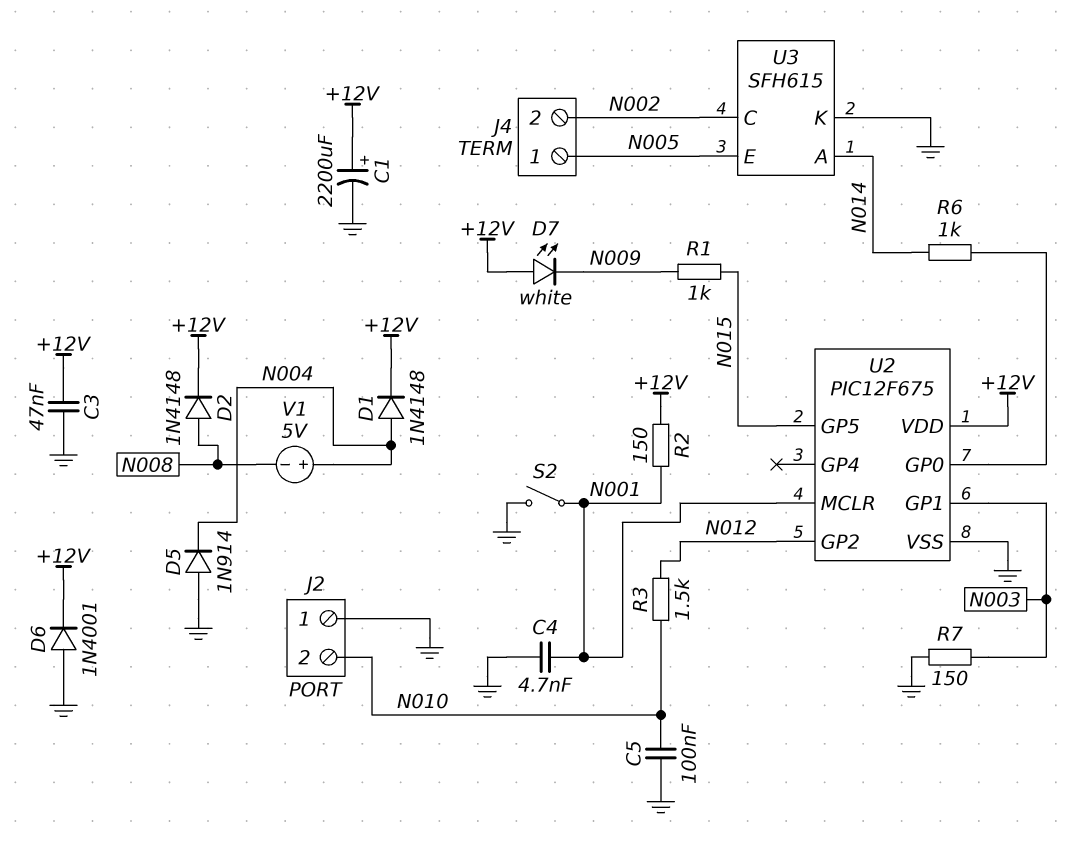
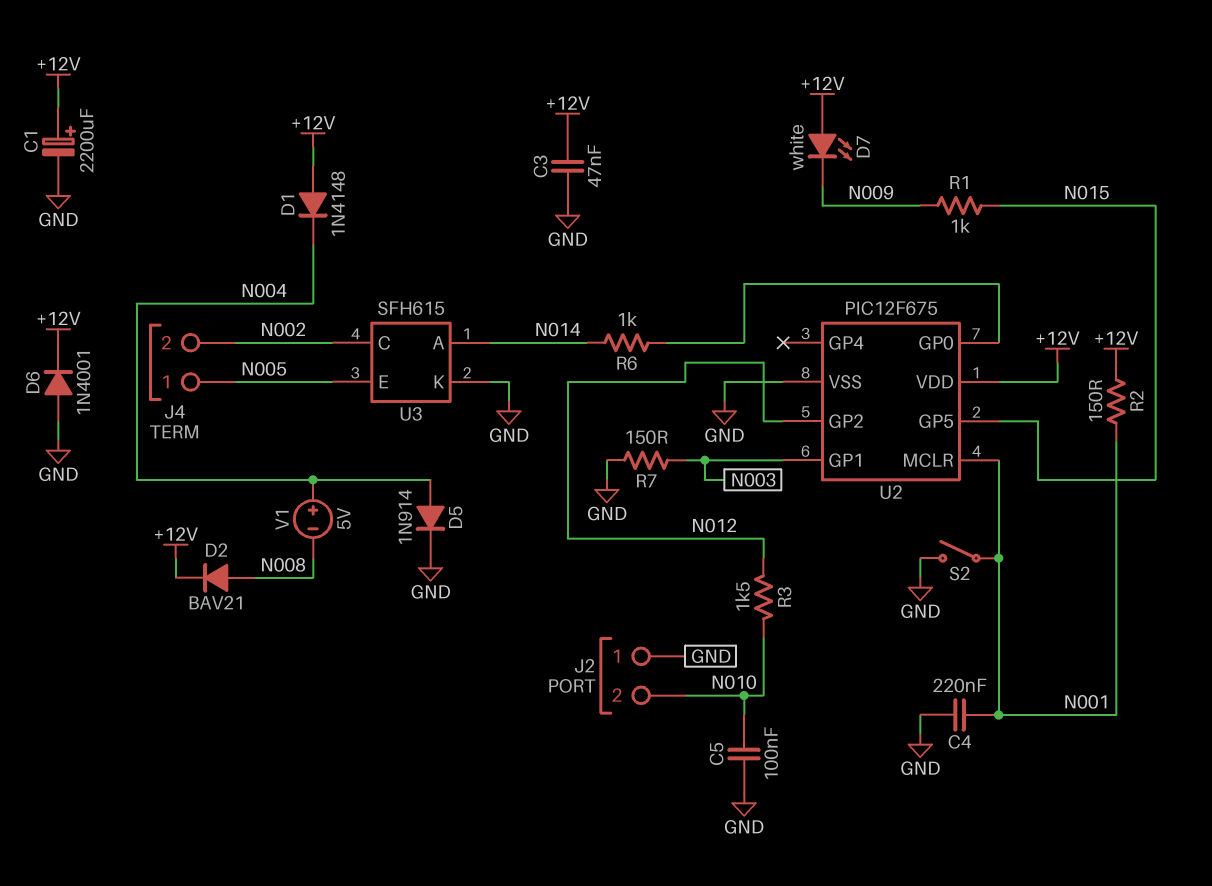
C4: 4.7nF (GND, N001) -> 220nF (GND, N001)
D1: diode 1N4148 (A N004, K +12V) -> diode 1N4148 (A +12V, K N004)
D2: diode 1N4148 (A N008, K +12V) -> diode BAV21 (A N008, K +12V)
D5: diode 1N914 (A GND, K N004) -> diode 1N914 (A N004, K GND)

